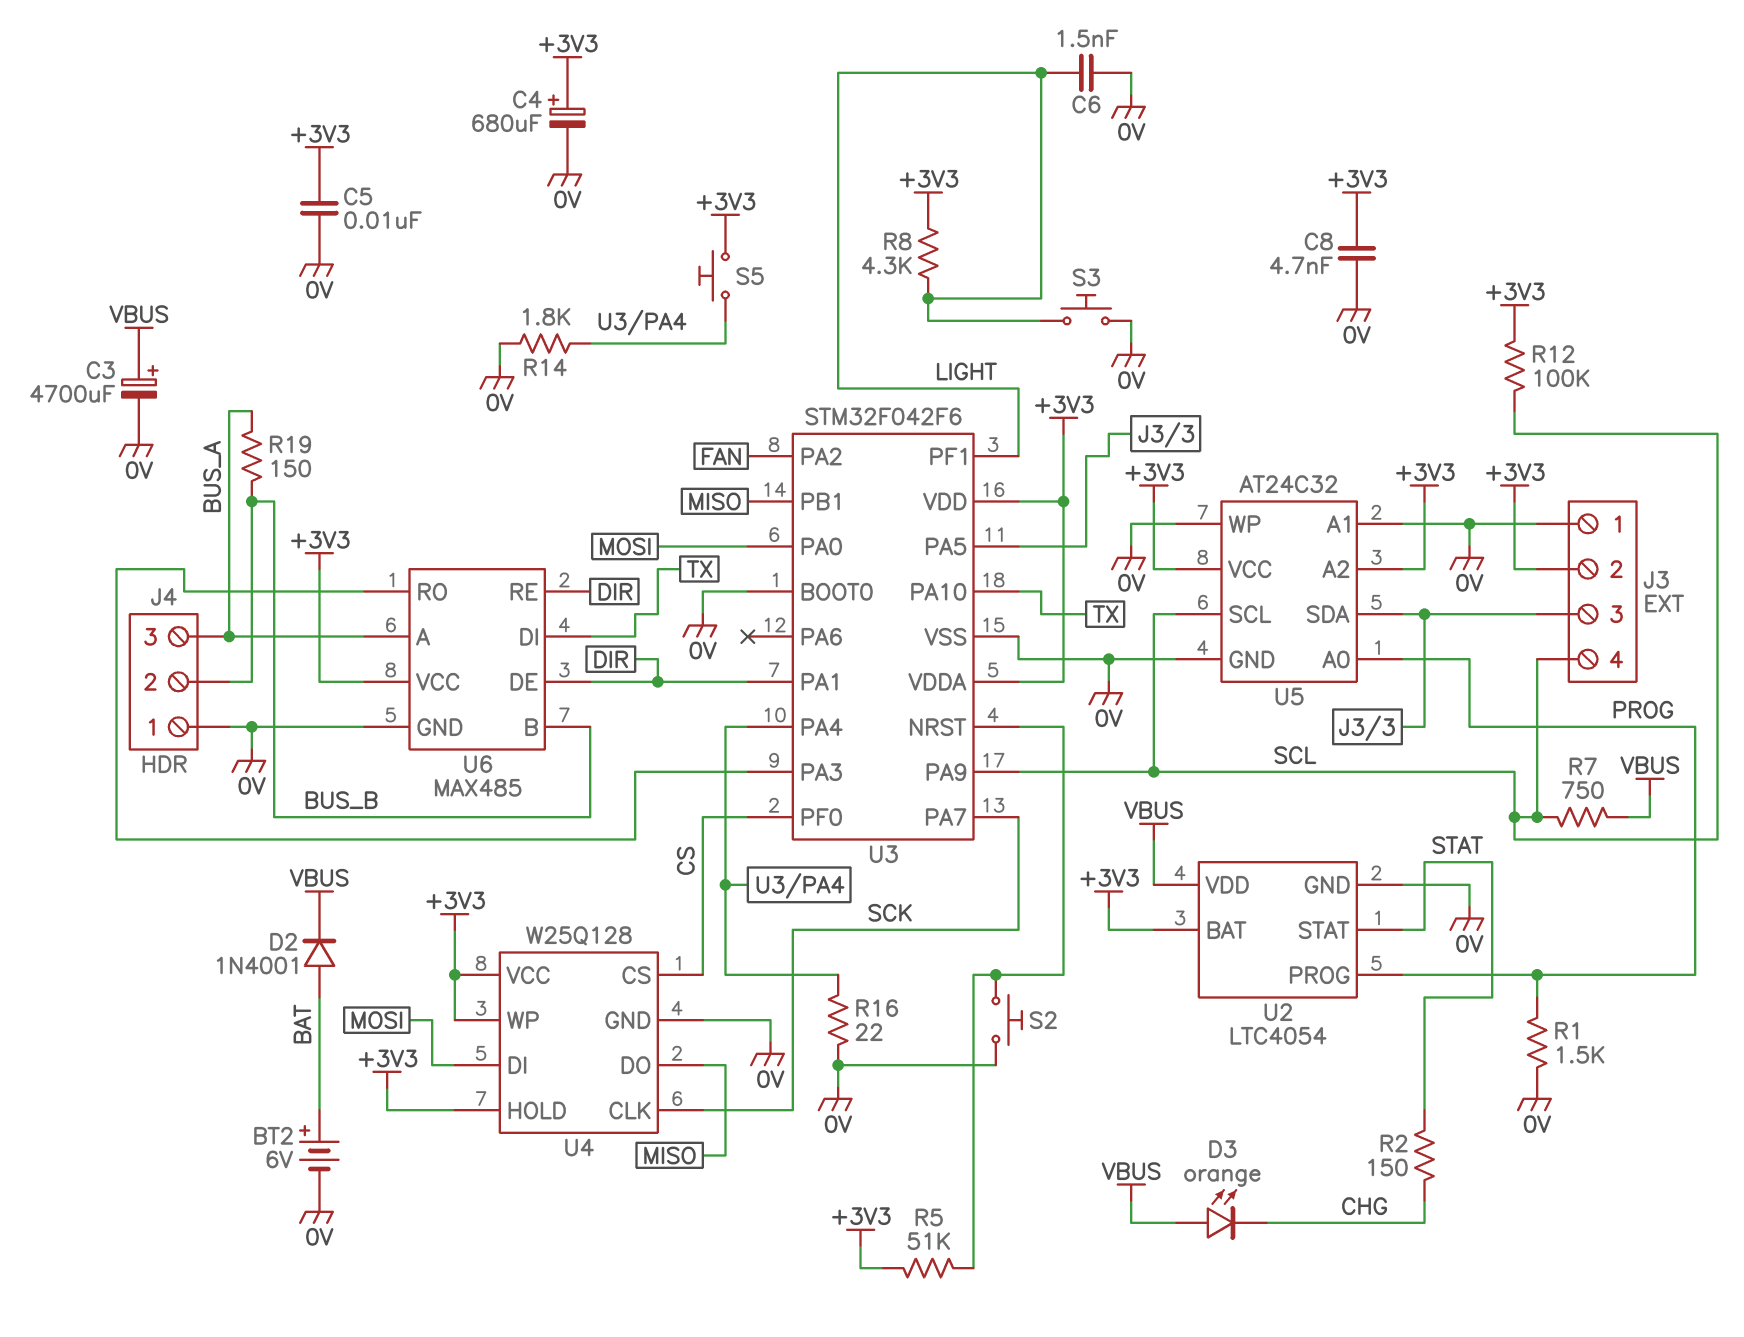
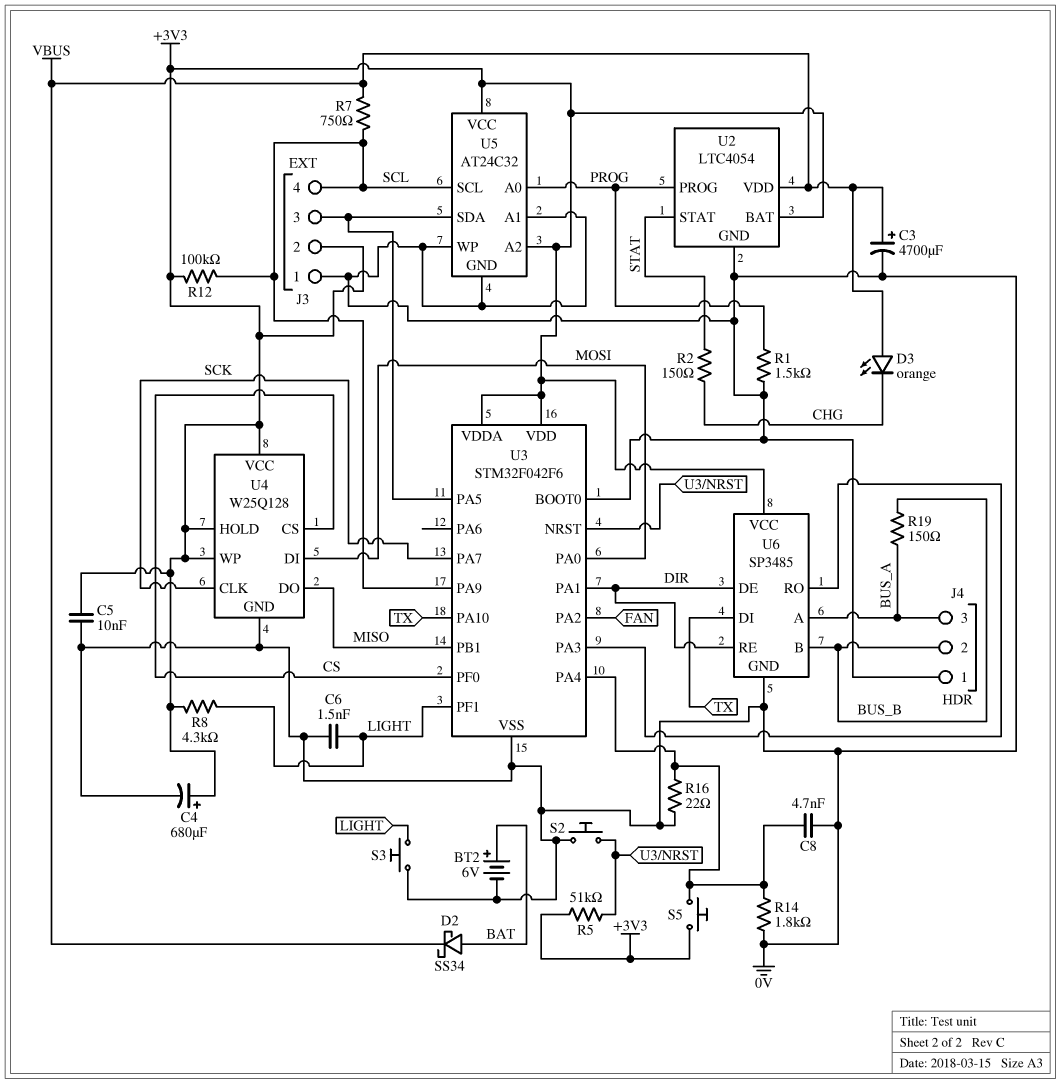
C8: 4.7nF (+3V3, 0V) -> 4.7nF (0V, U3/PA4)
D2: diode 1N4001 (A BAT, K VBUS) -> schottky SS34 (A BAT, K VBUS)
U6: MAX485 -> SP3485

